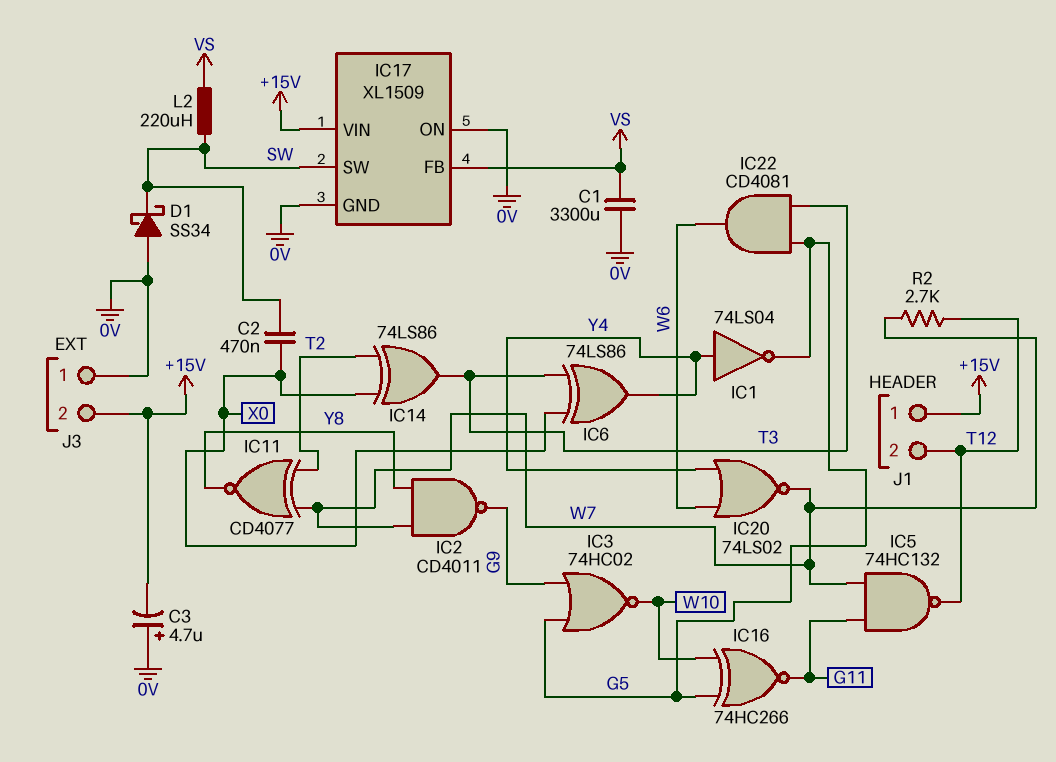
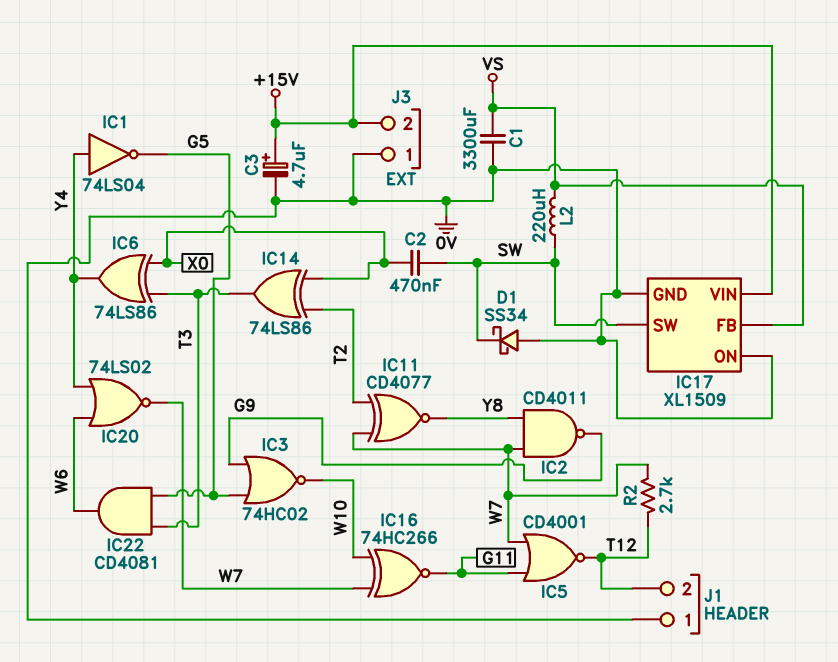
C3: 4.7uF (plus 0V, minus +15V) -> 4.7uF (plus +15V, minus 0V)
IC5: NAND 74HC132 (in G11, in W7, out T12) -> NOR CD4001 (in G11, in W7, out T12)
IC16: XNOR 74HC266 (in G5, in W10, out G11) -> XNOR 74HC266 (in W7, in W10, out G11)
J1 pin 1: +15V -> 0V

